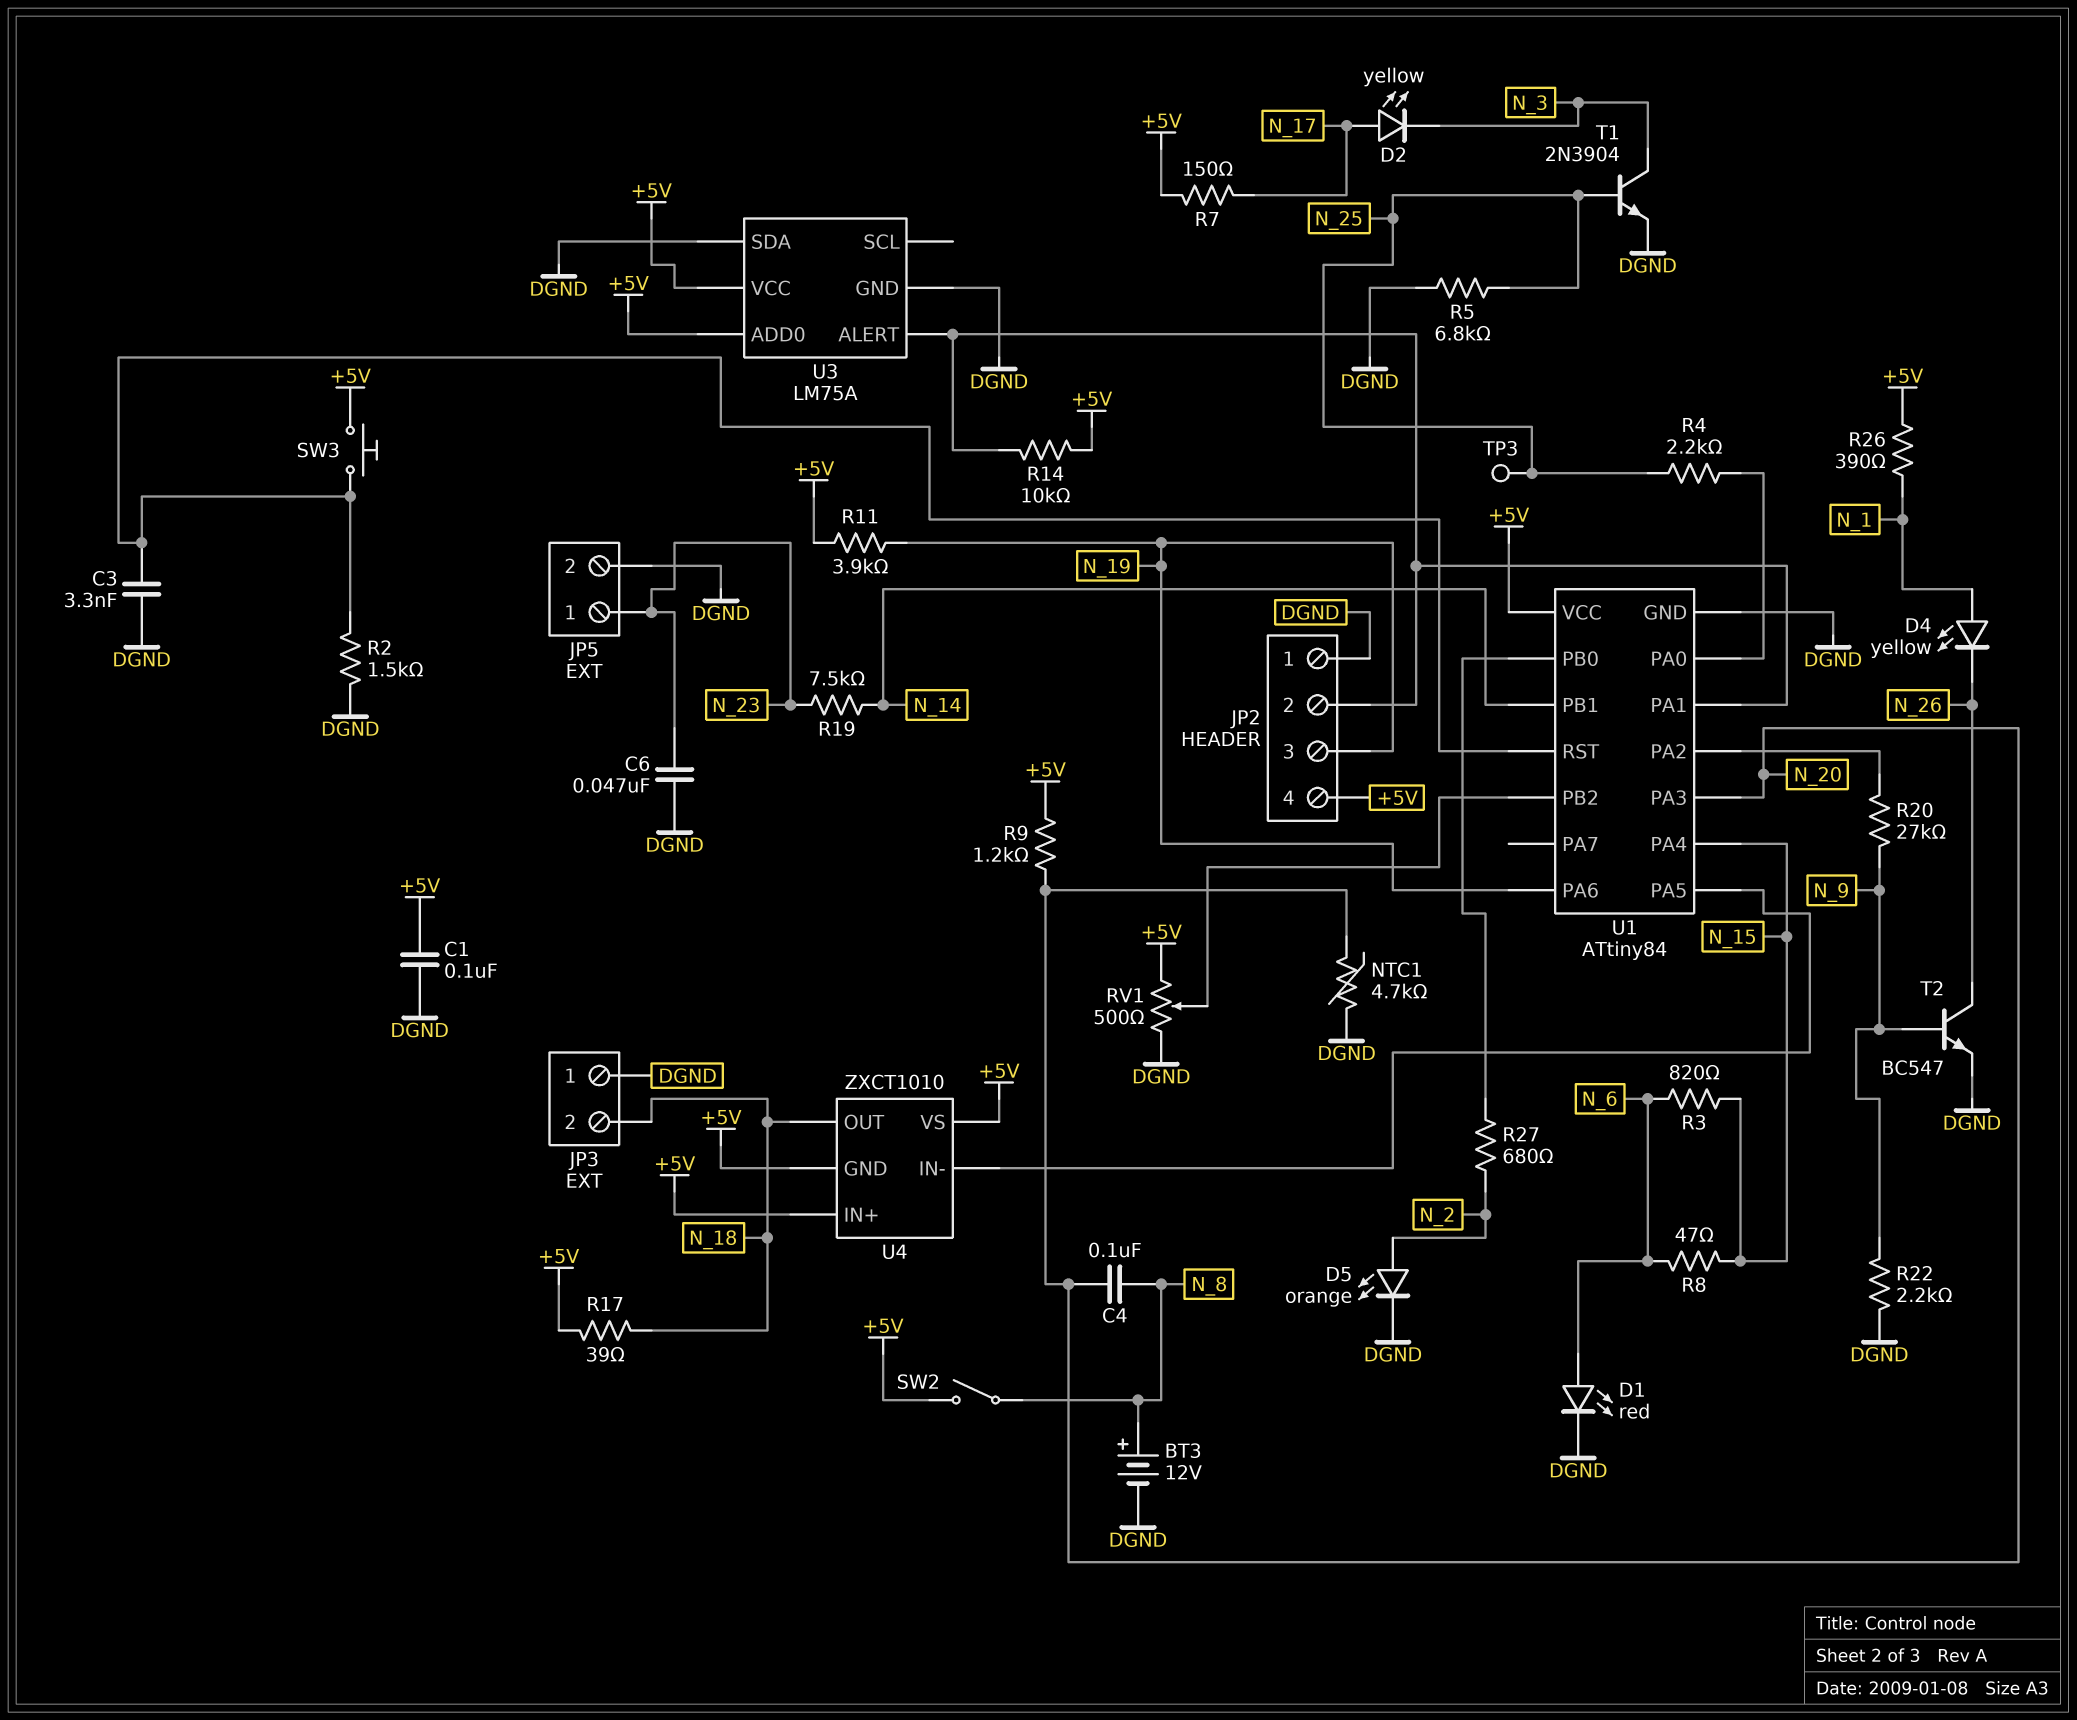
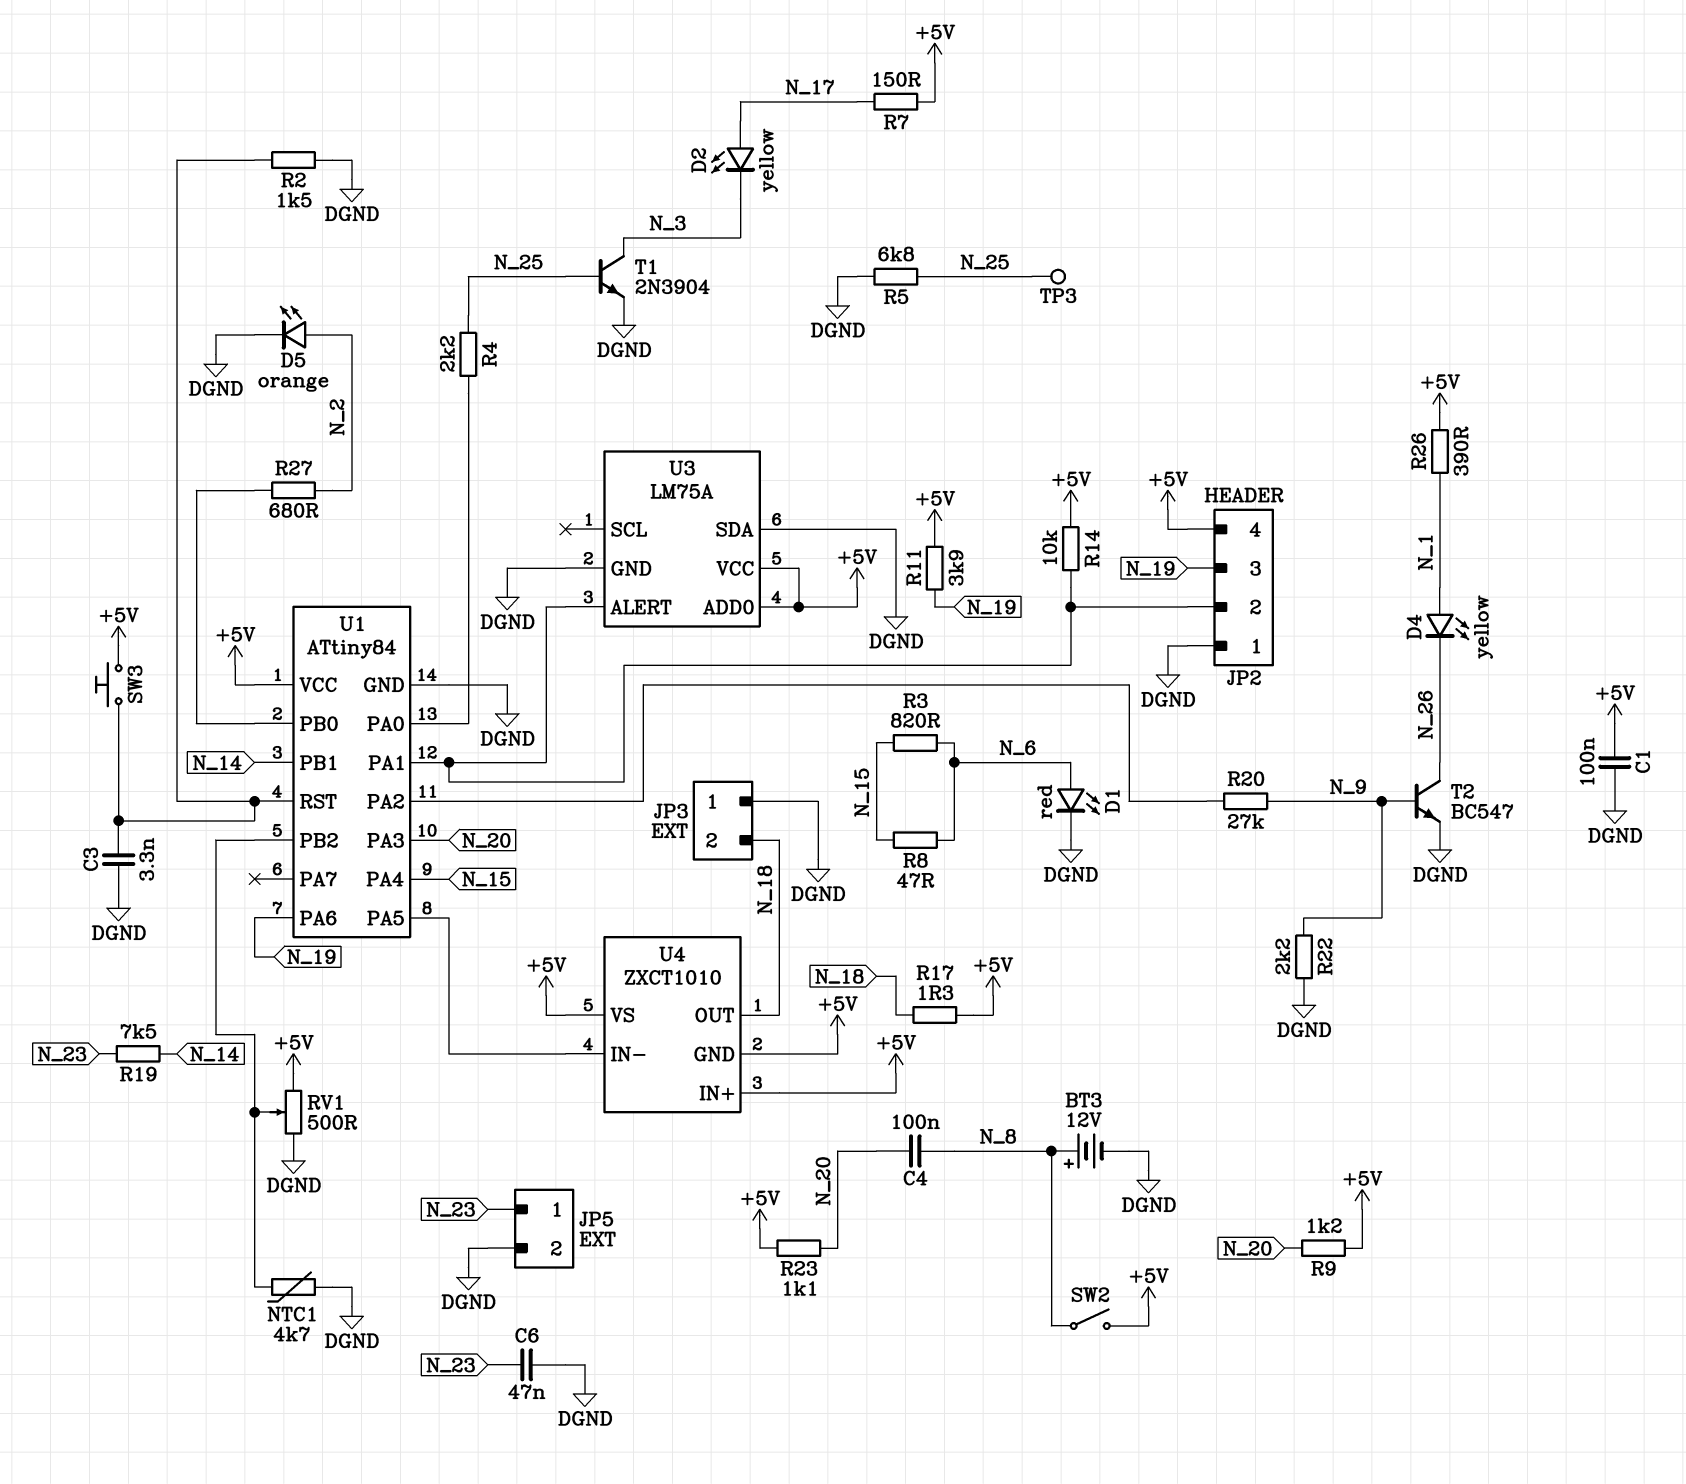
NTC1: 4.7k (DGND, N_20) -> 4.7k (DGND, U1/PB2)
R17: 39 (+5V, N_18) -> 1.3 (+5V, N_18)
R23: none -> 1.1k (+5V, N_20)

